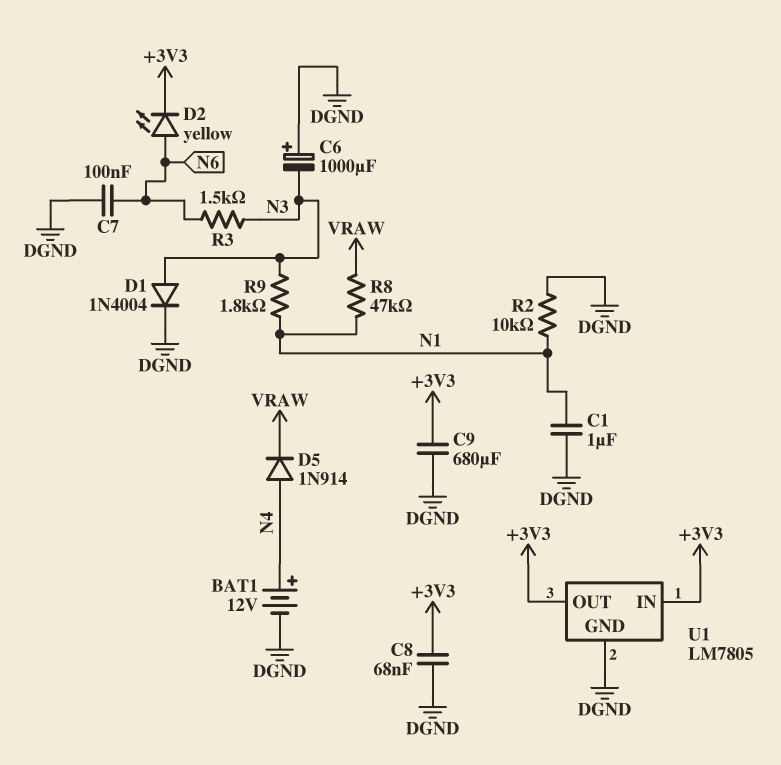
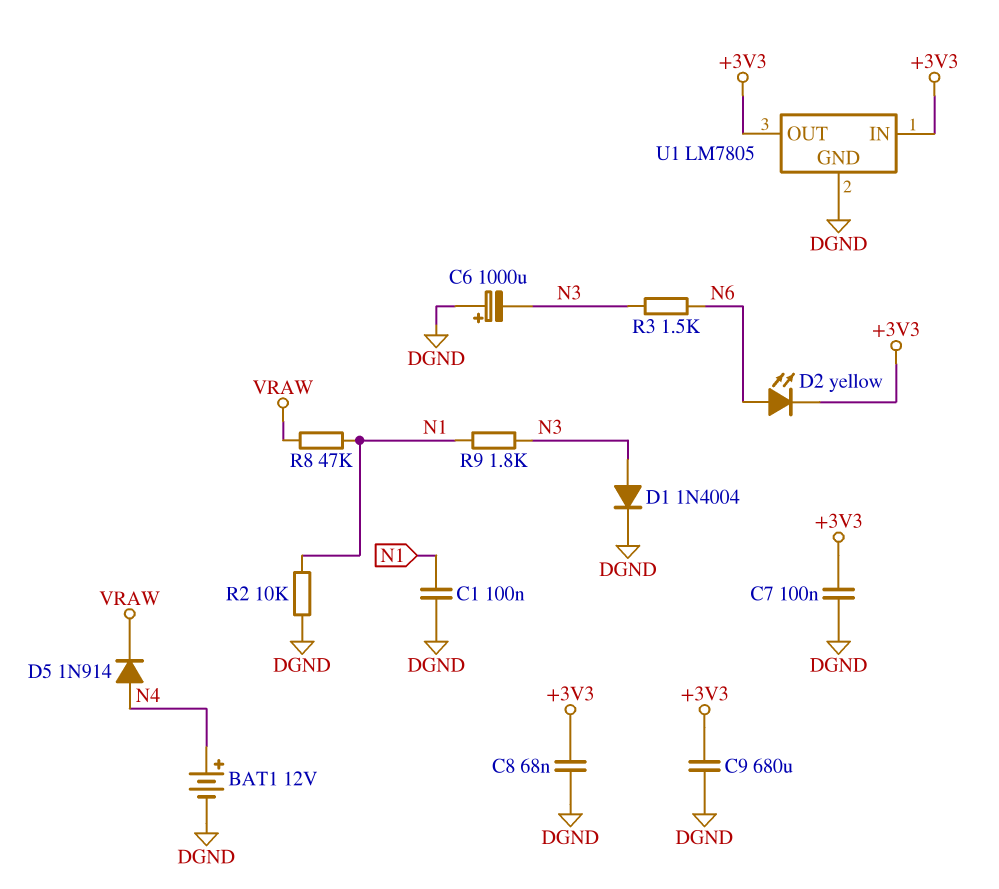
C1: 1uF (DGND, N1) -> 100nF (DGND, N1)
C7: 100nF (DGND, N6) -> 100nF (+3V3, DGND)

